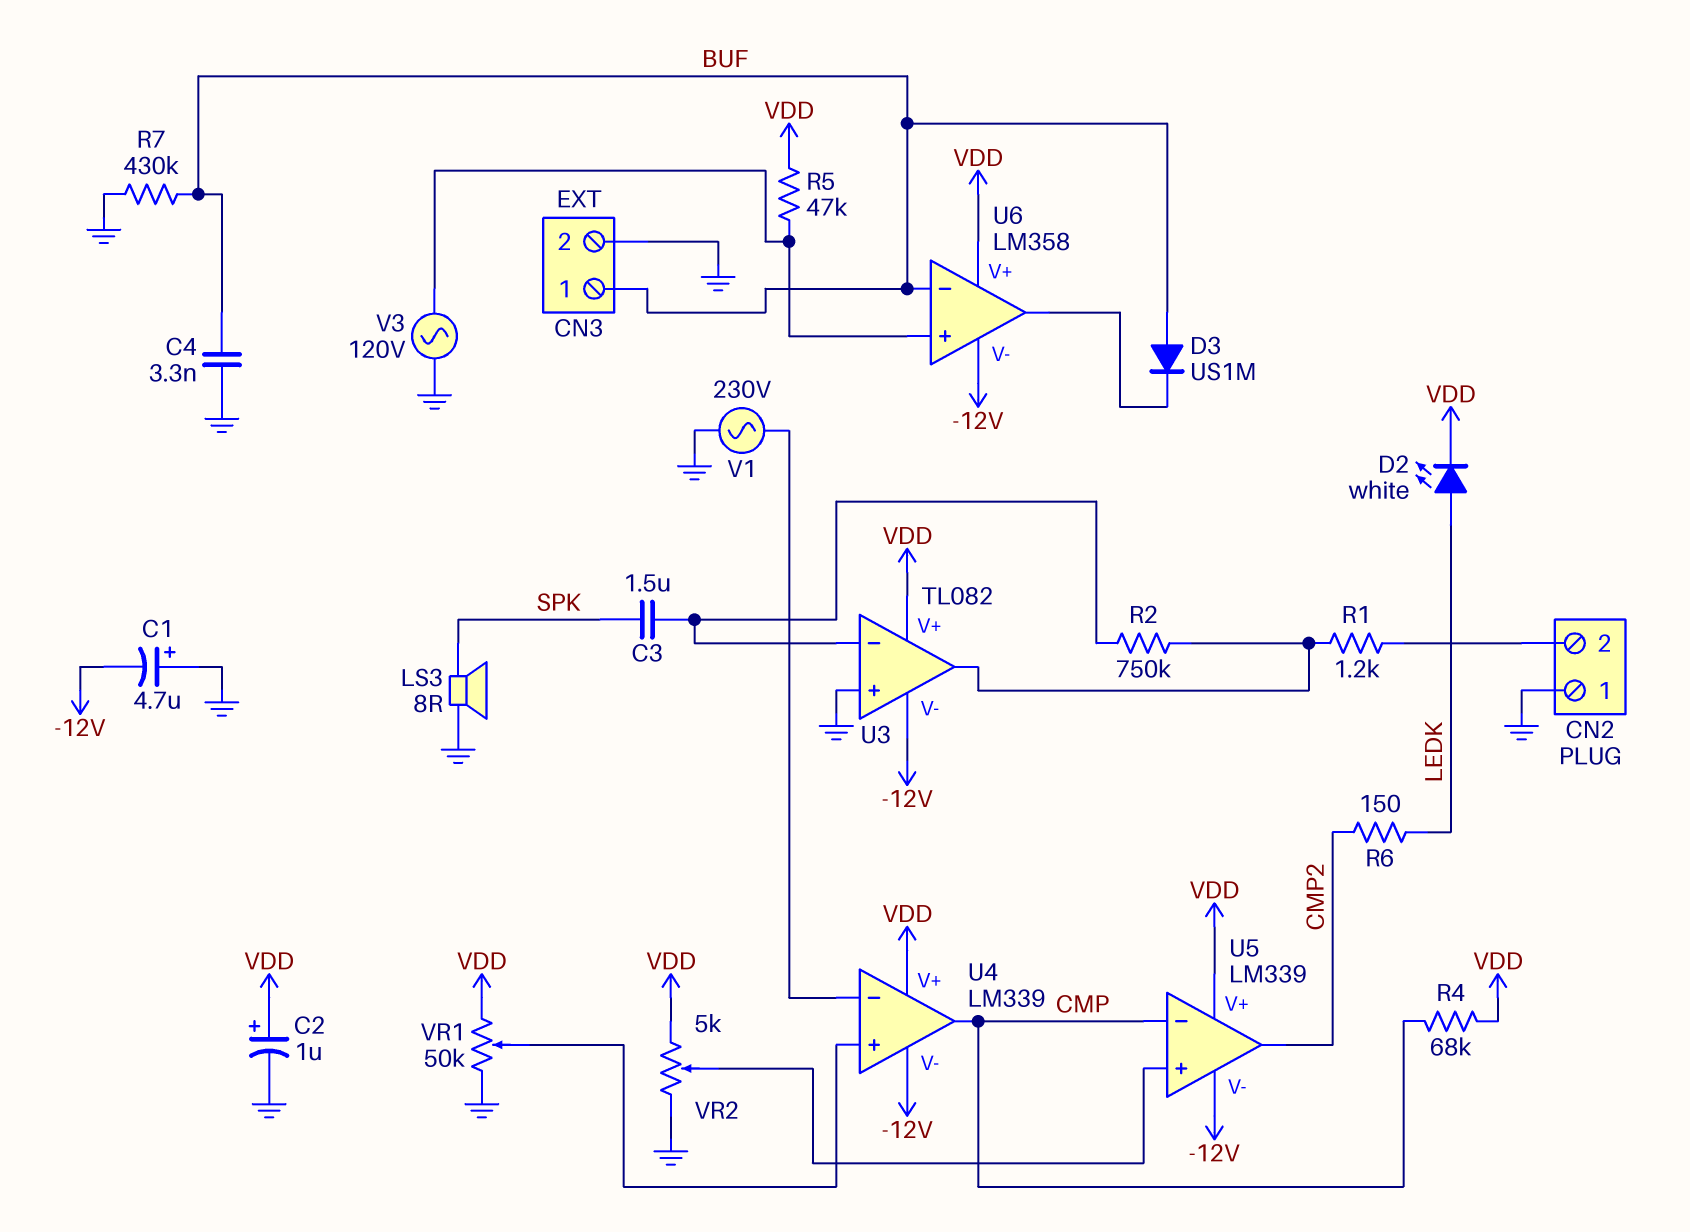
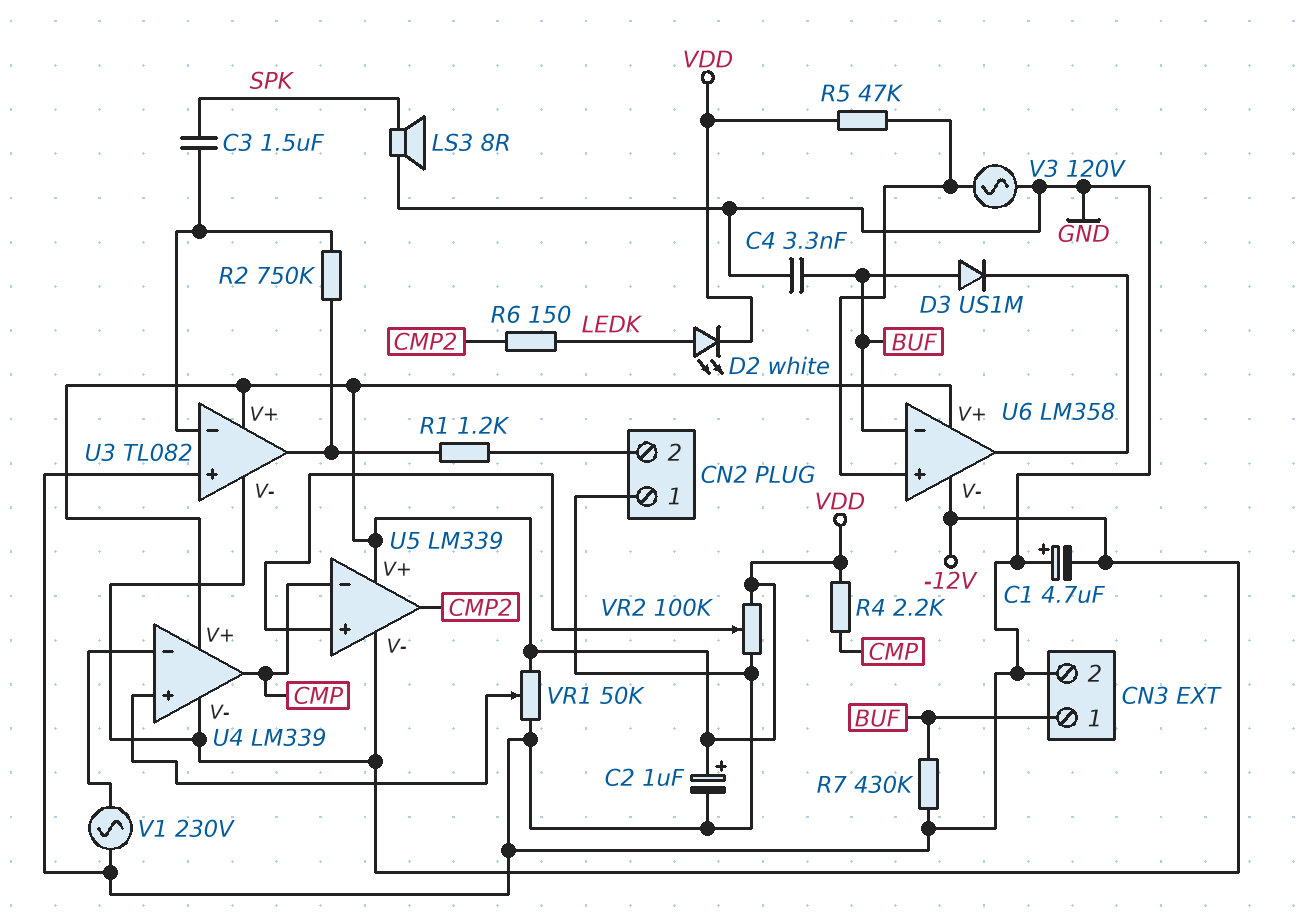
R4: 68k (CMP, VDD) -> 2.2k (CMP, VDD)
VR2: 5k (GND, VDD, wiper U5/in+) -> 100k (GND, VDD, wiper U5/in+)

